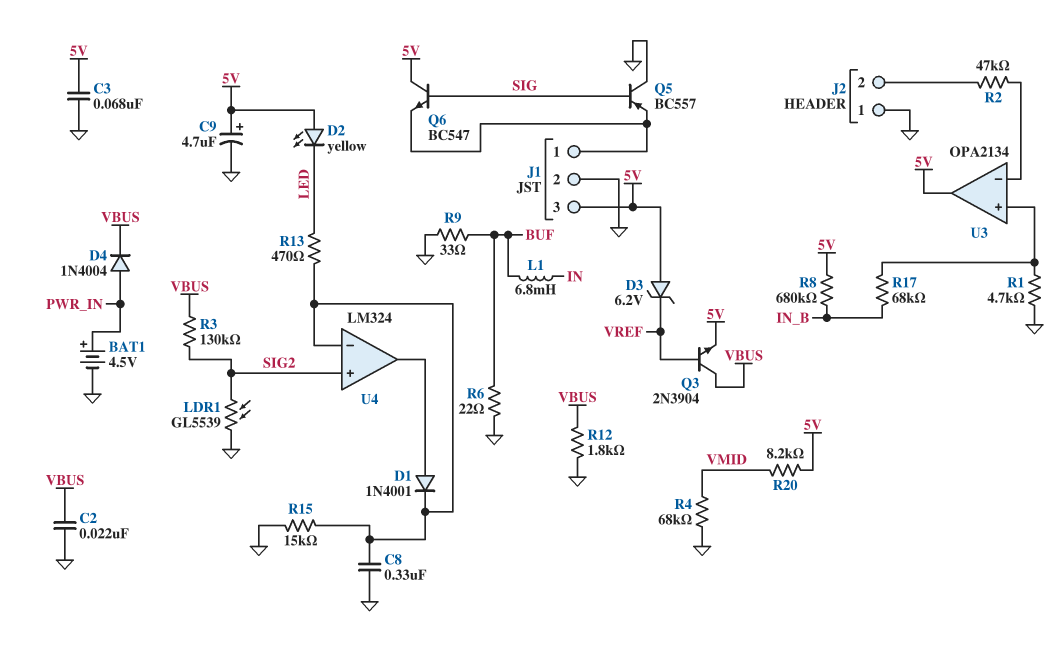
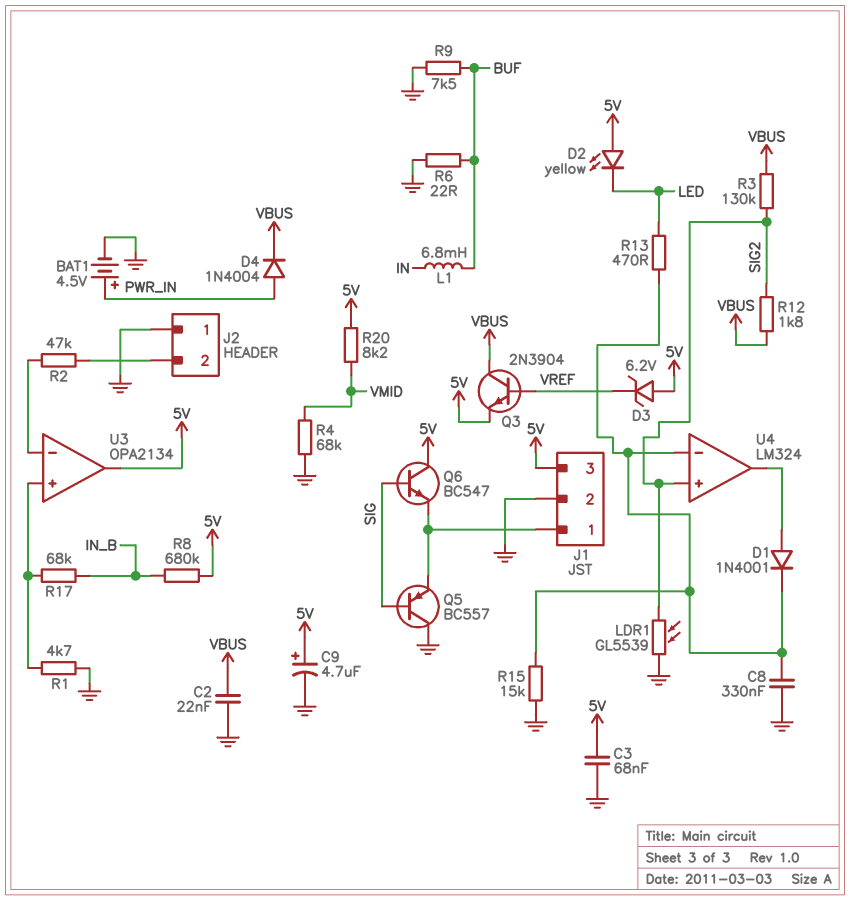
R9: 33 (BUF, GND) -> 7.5k (BUF, GND)
R12: 1.8k (GND, VBUS) -> 1.8k (SIG2, VBUS)

